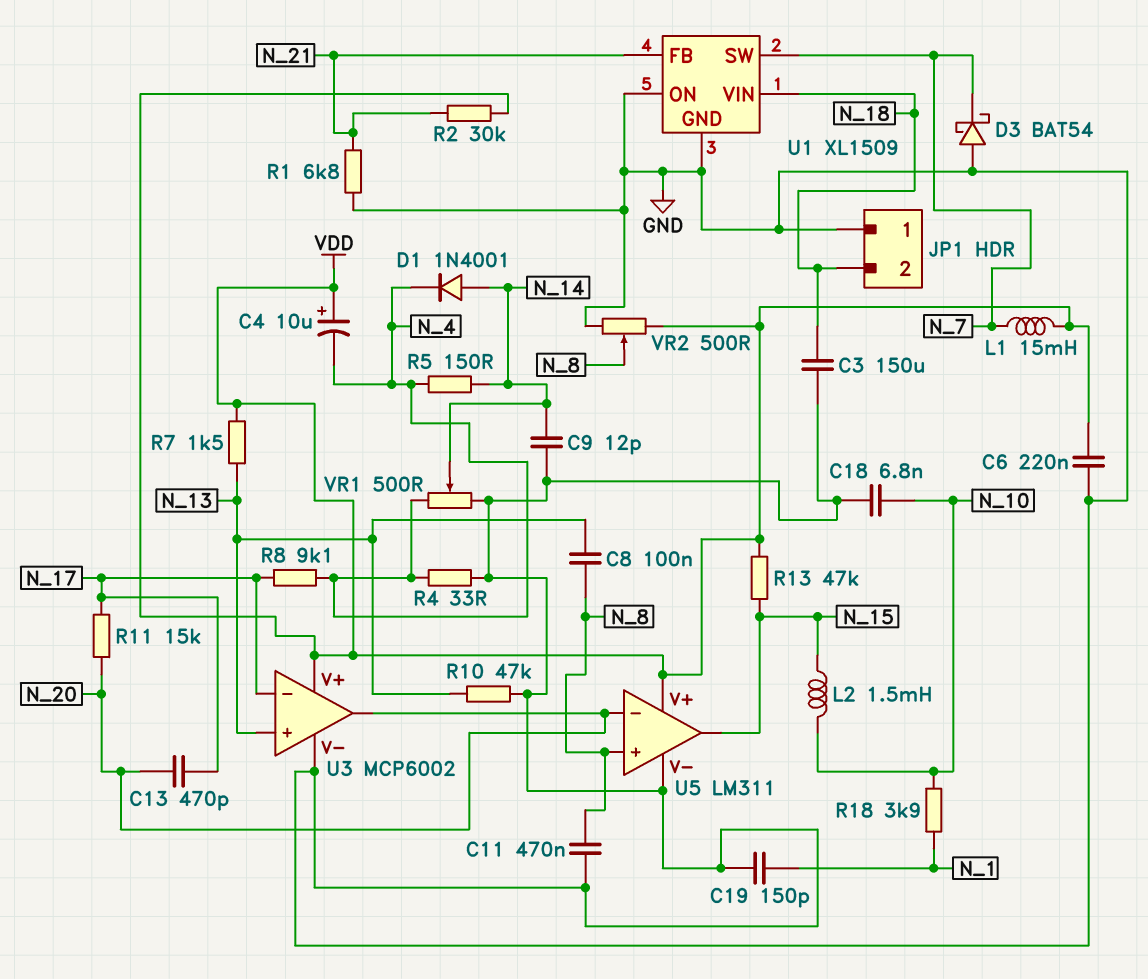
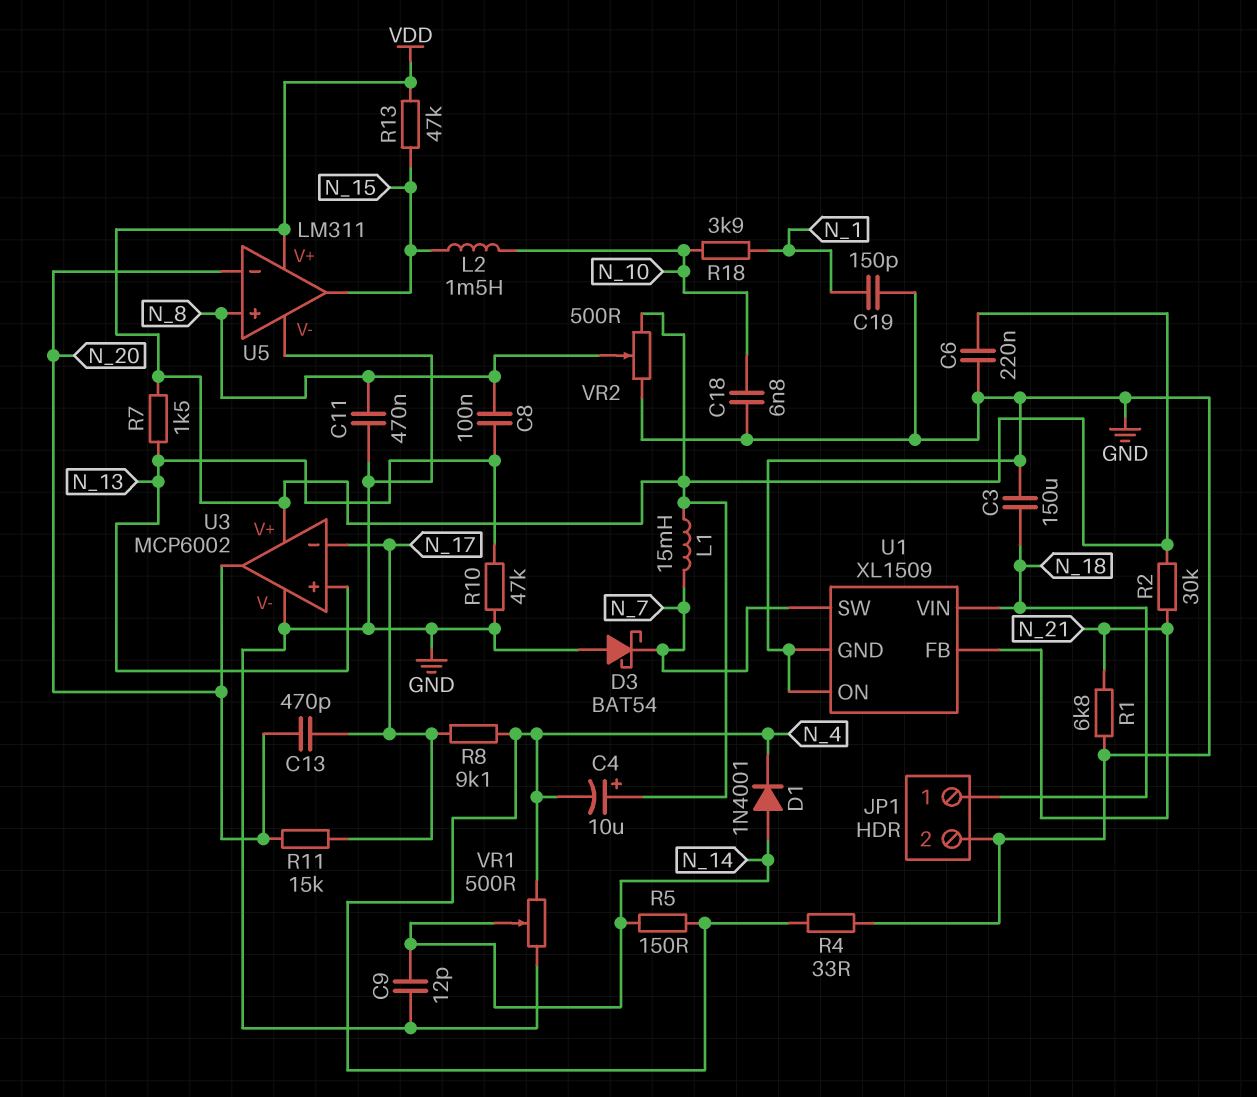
JP1 pin 1: GND -> N_18
JP1 pin 2: N_18 -> GND

